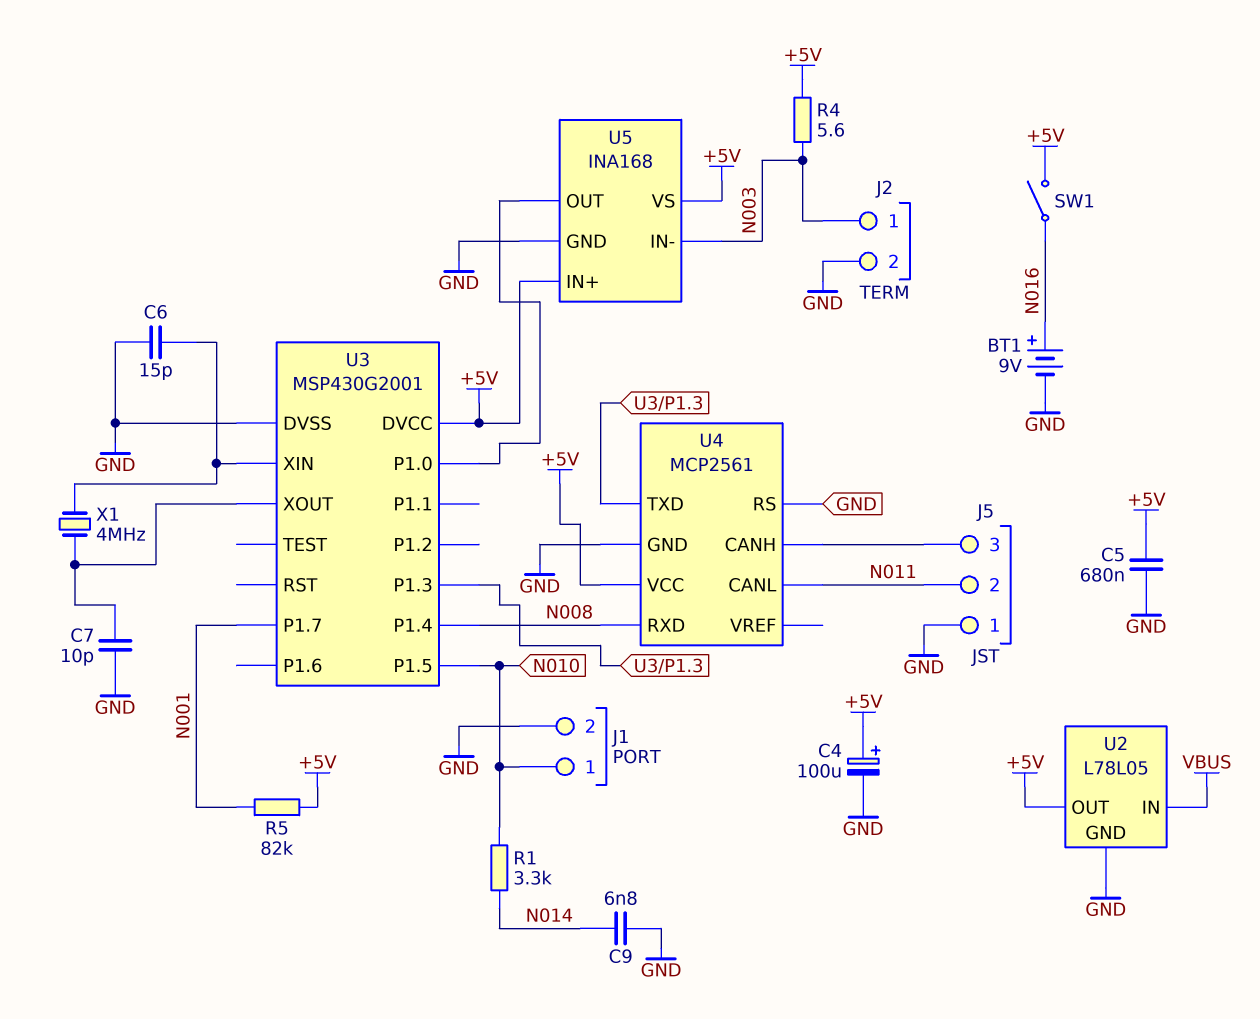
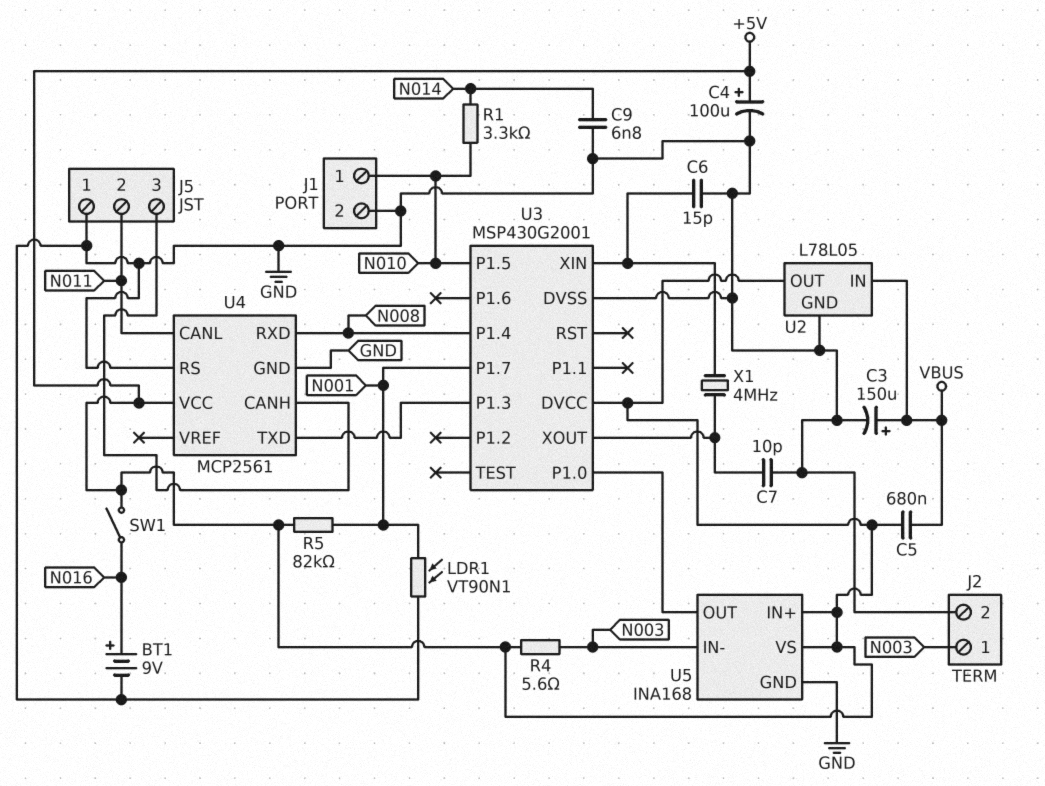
C3: none -> 150uF (plus VBUS, minus GND)
C5: 680nF (+5V, GND) -> 680nF (+5V, VBUS)
LDR1: none -> VT90N1 (GND, N001)

